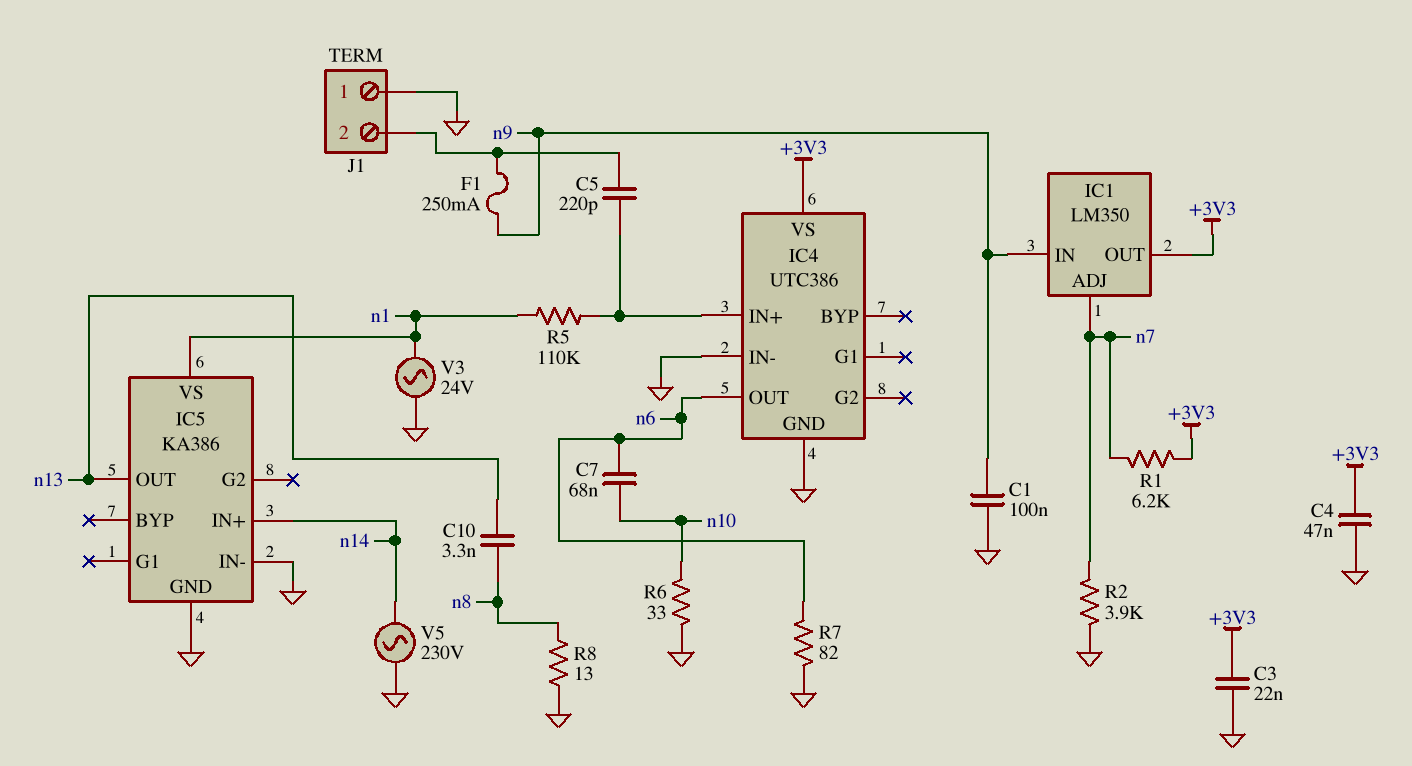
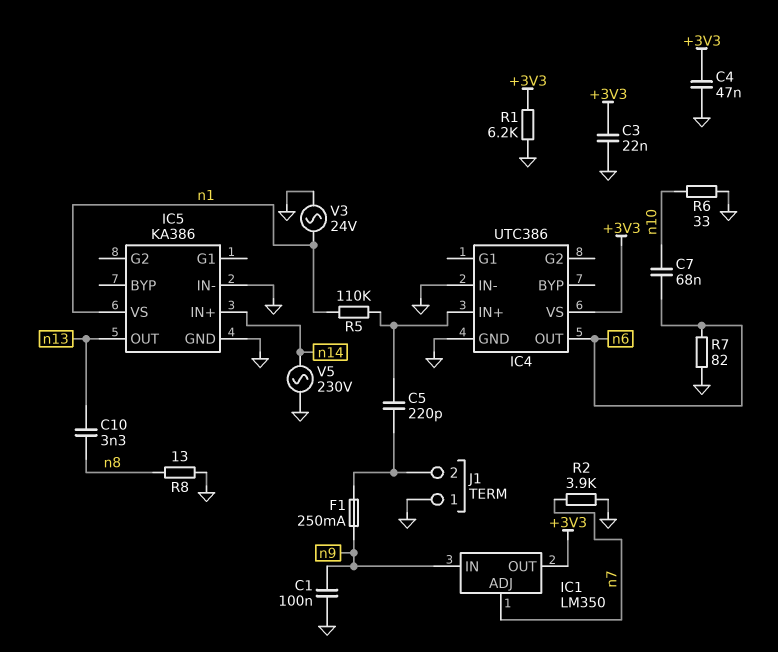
R1: 6.2k (+3V3, n7) -> 6.2k (+3V3, GND)

